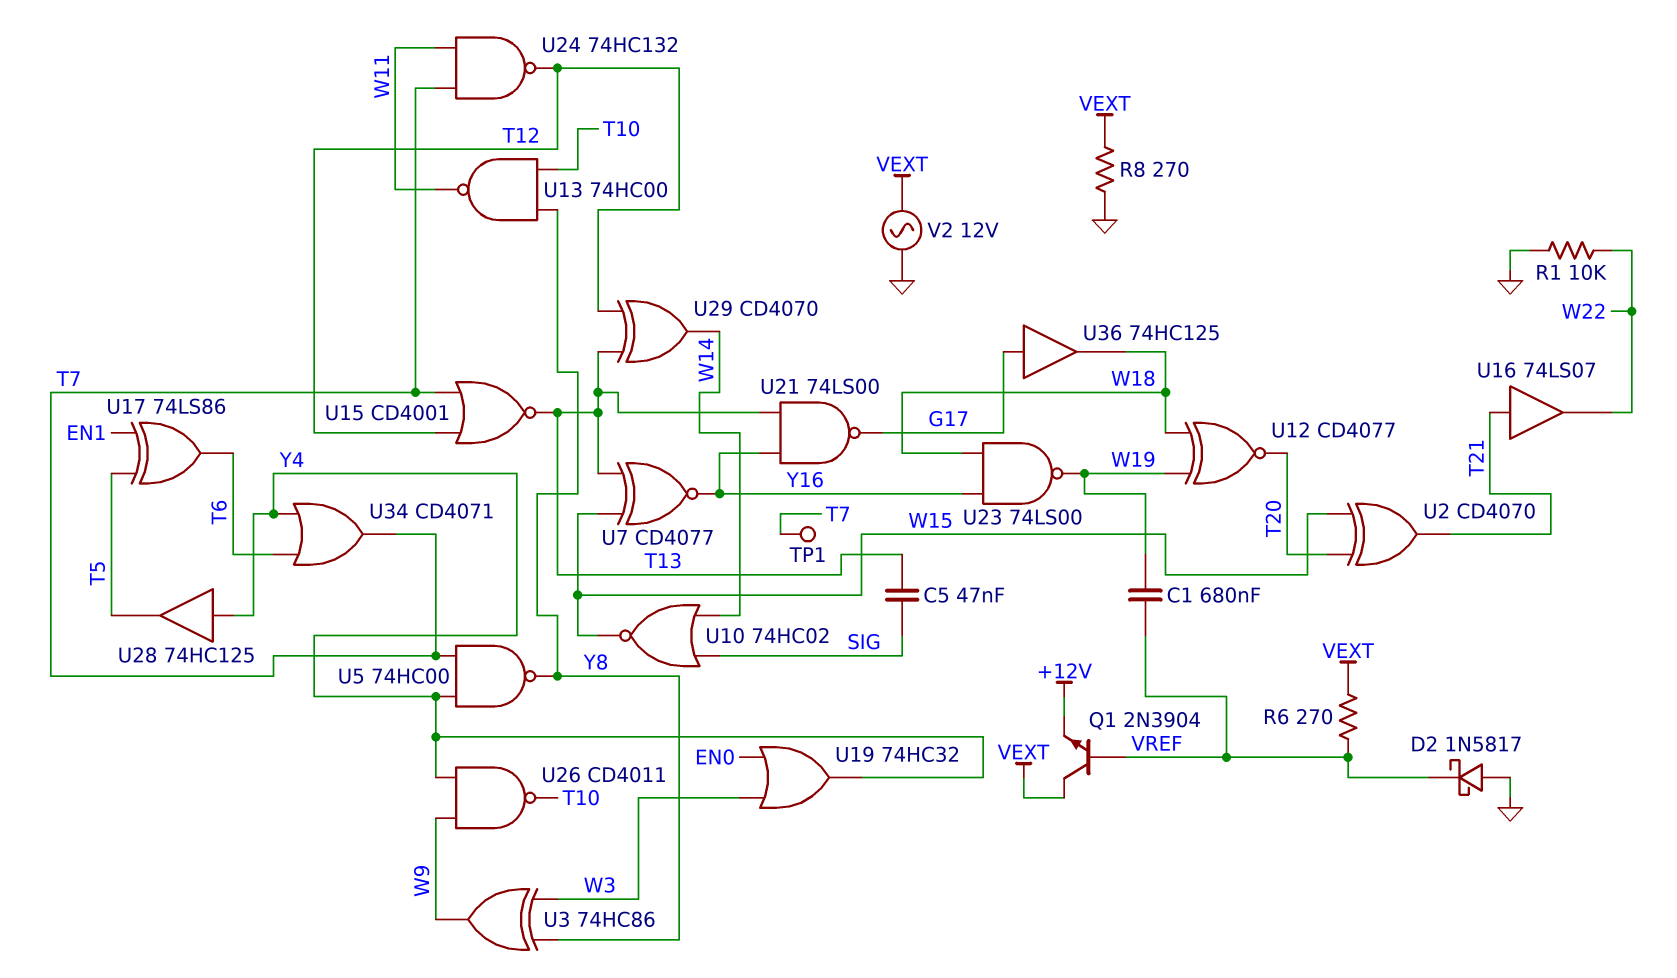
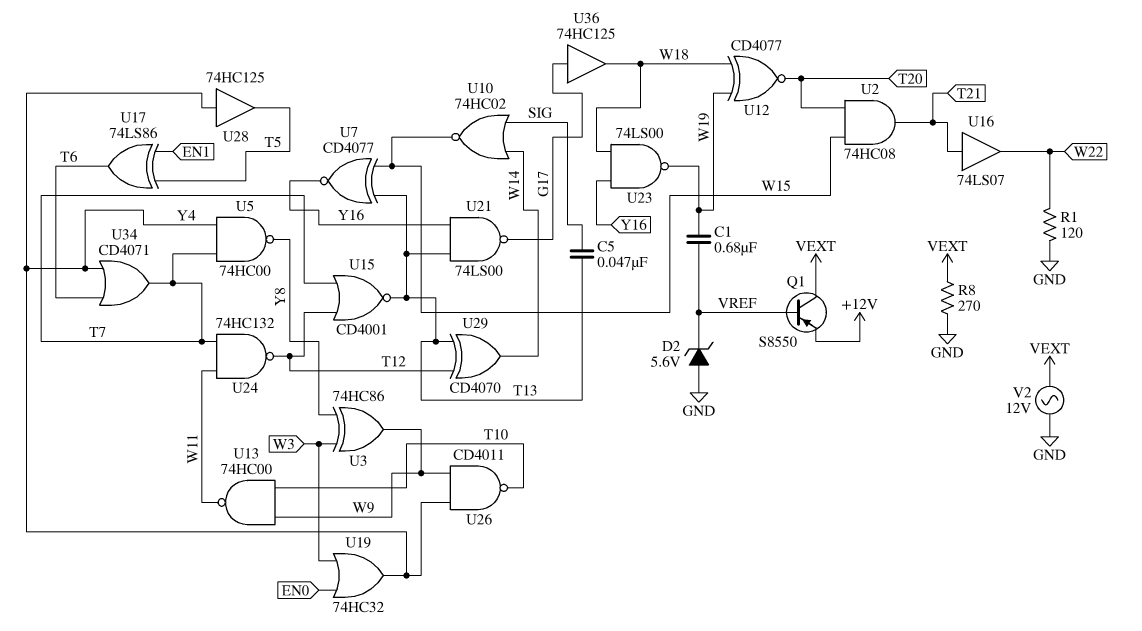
D2: schottky 1N5817 (A GND, K VREF) -> zener 5.6V (A GND, K VREF)
Q1: NPN 2N3904 (B VREF, C VEXT, E +12V) -> PNP S8550 (B VREF, C VEXT, E +12V)
R1: 10k (GND, W22) -> 120 (GND, W22)
R6: 270 (VEXT, VREF) -> none
TP1: test point (T7) -> none
U2: XOR CD4070 (in T20, in W15, out T21) -> AND 74HC08 (in T20, in W15, out T21)
U13: NAND 74HC00 (in T10, in Y8, out W11) -> NAND 74HC00 (in T10, in W9, out W11)

